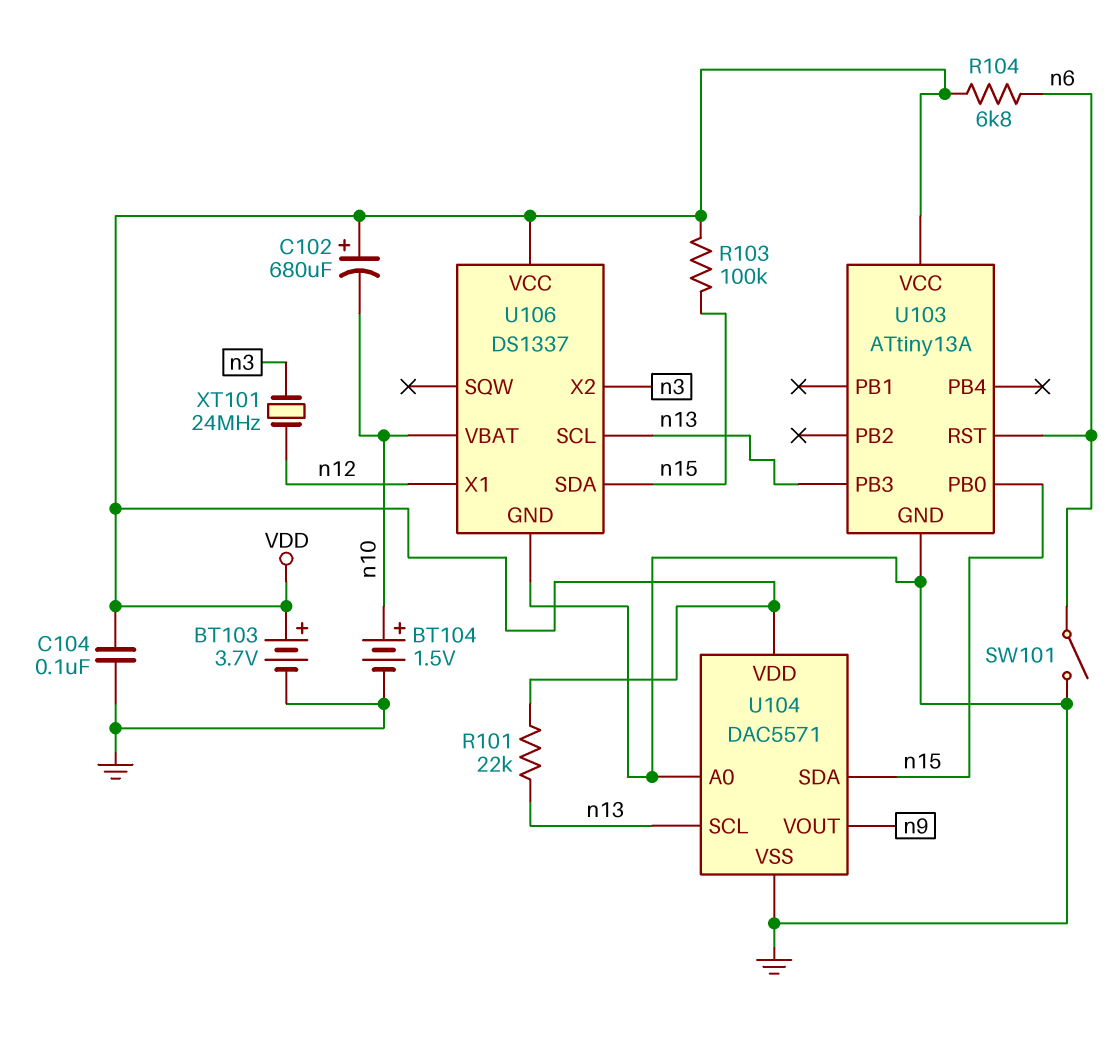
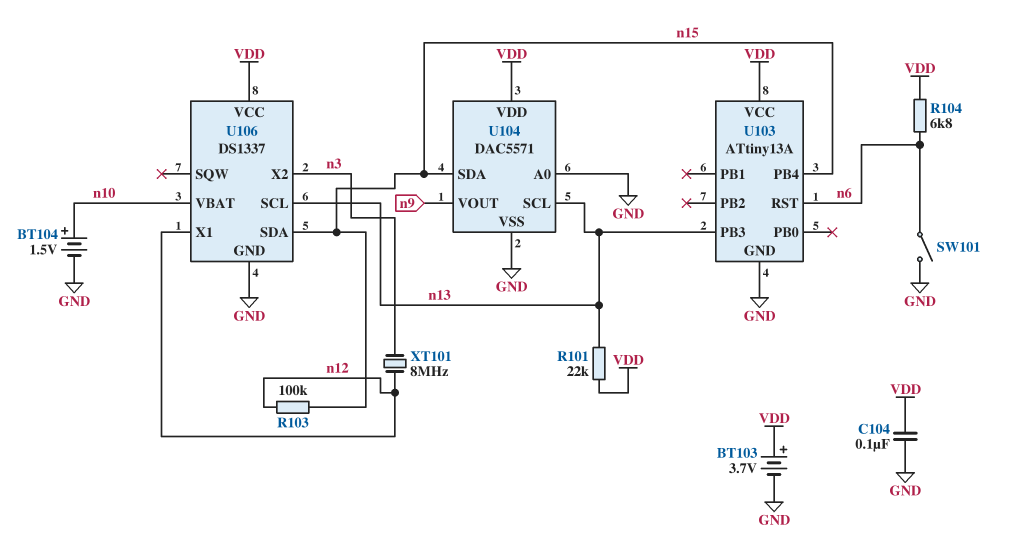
C102: 680uF (plus VDD, minus n10) -> none
R103: 100k (VDD, n15) -> 100k (n12, n15)
U103 pin PB0: n15 -> none
U103 pin PB4: none -> n15
XT101: 24MHz (n3, n12) -> 8MHz (n3, n12)

